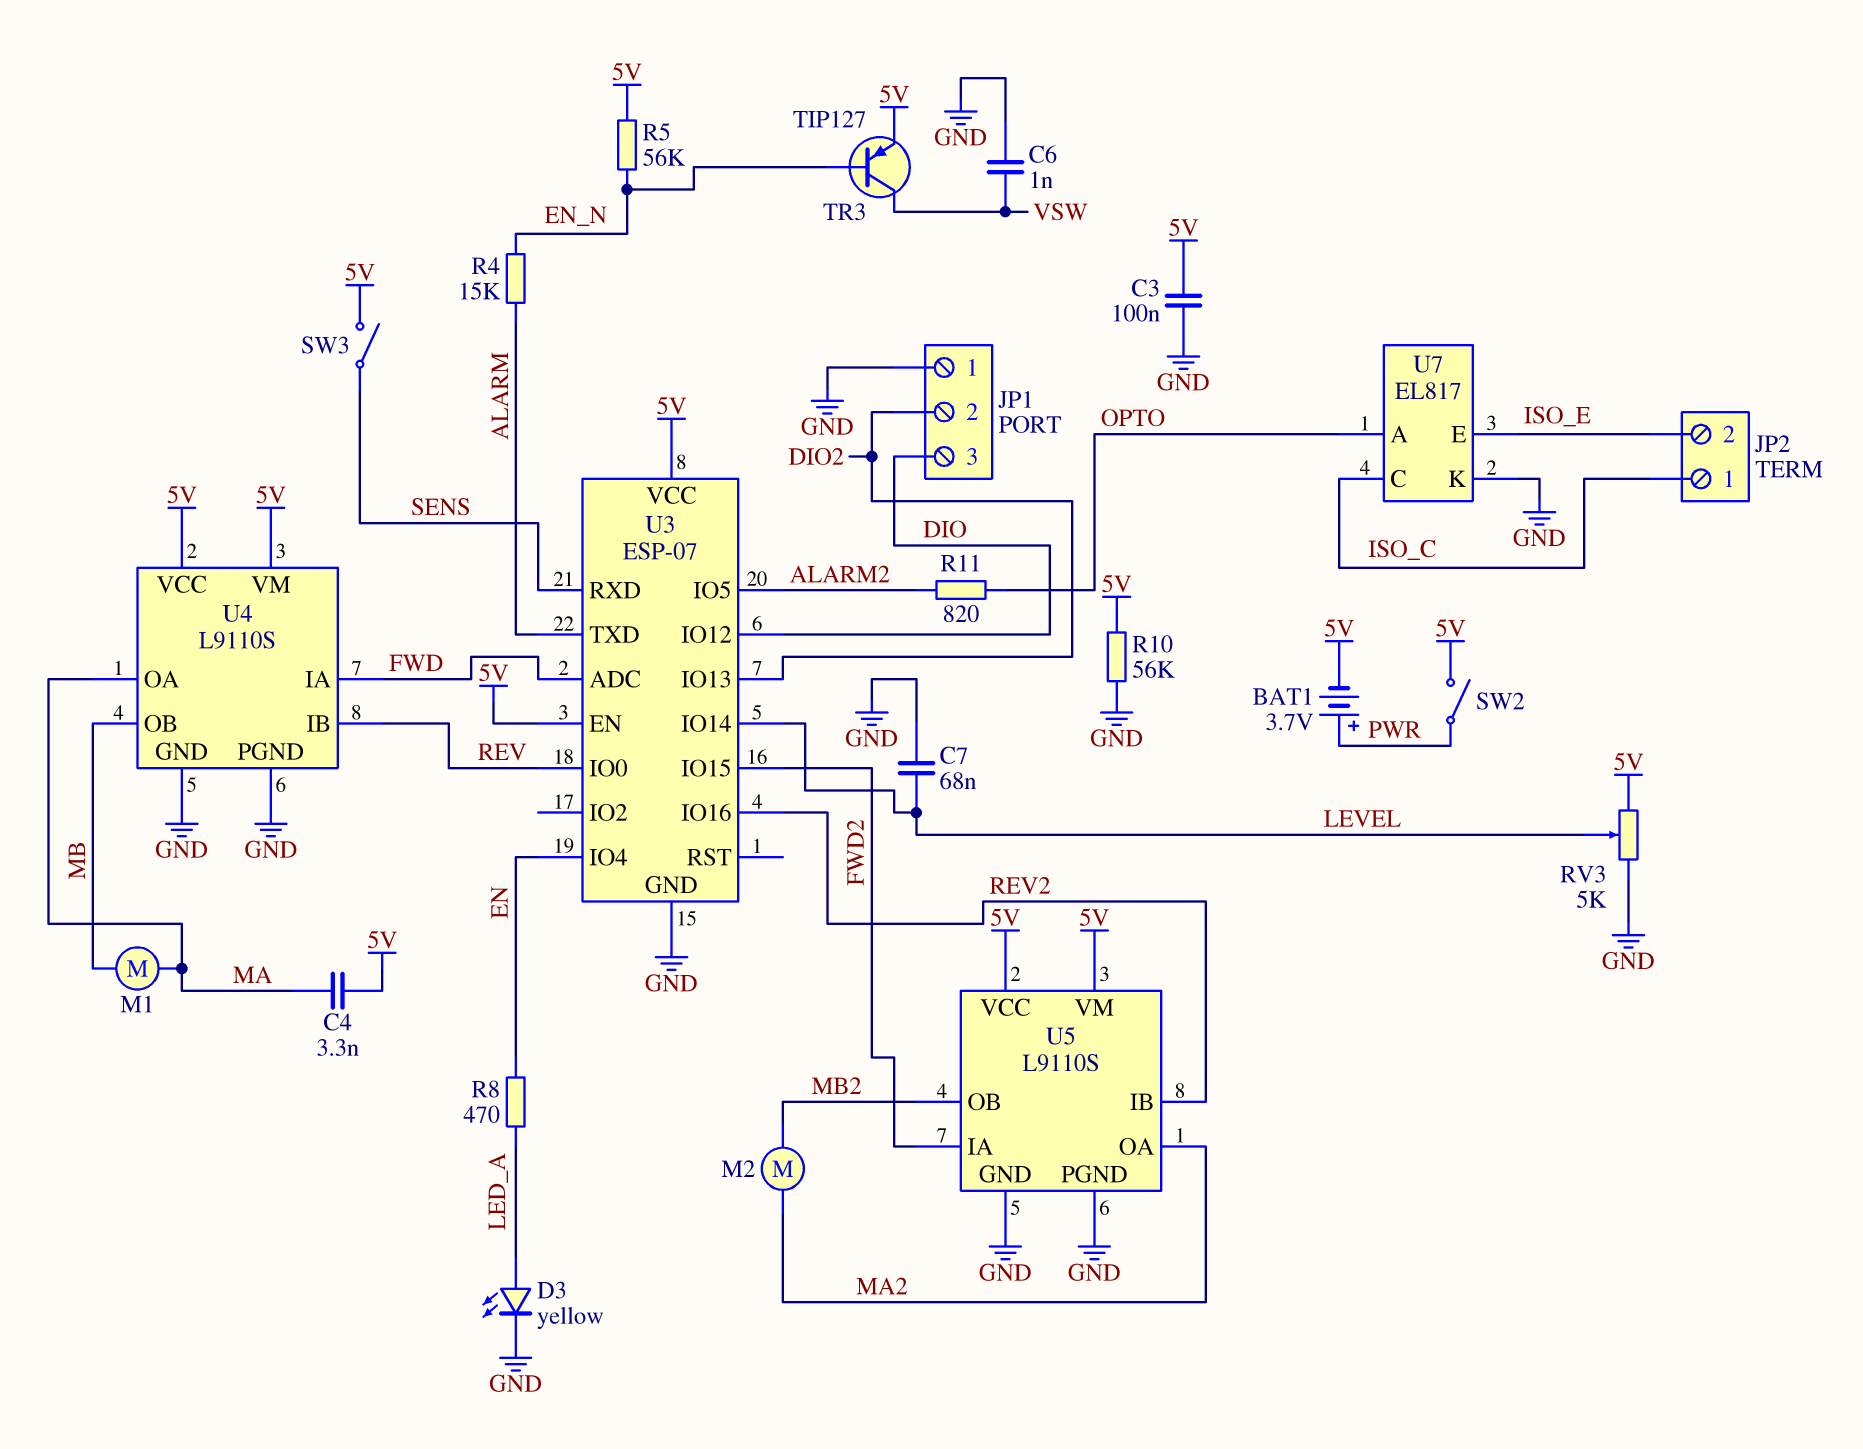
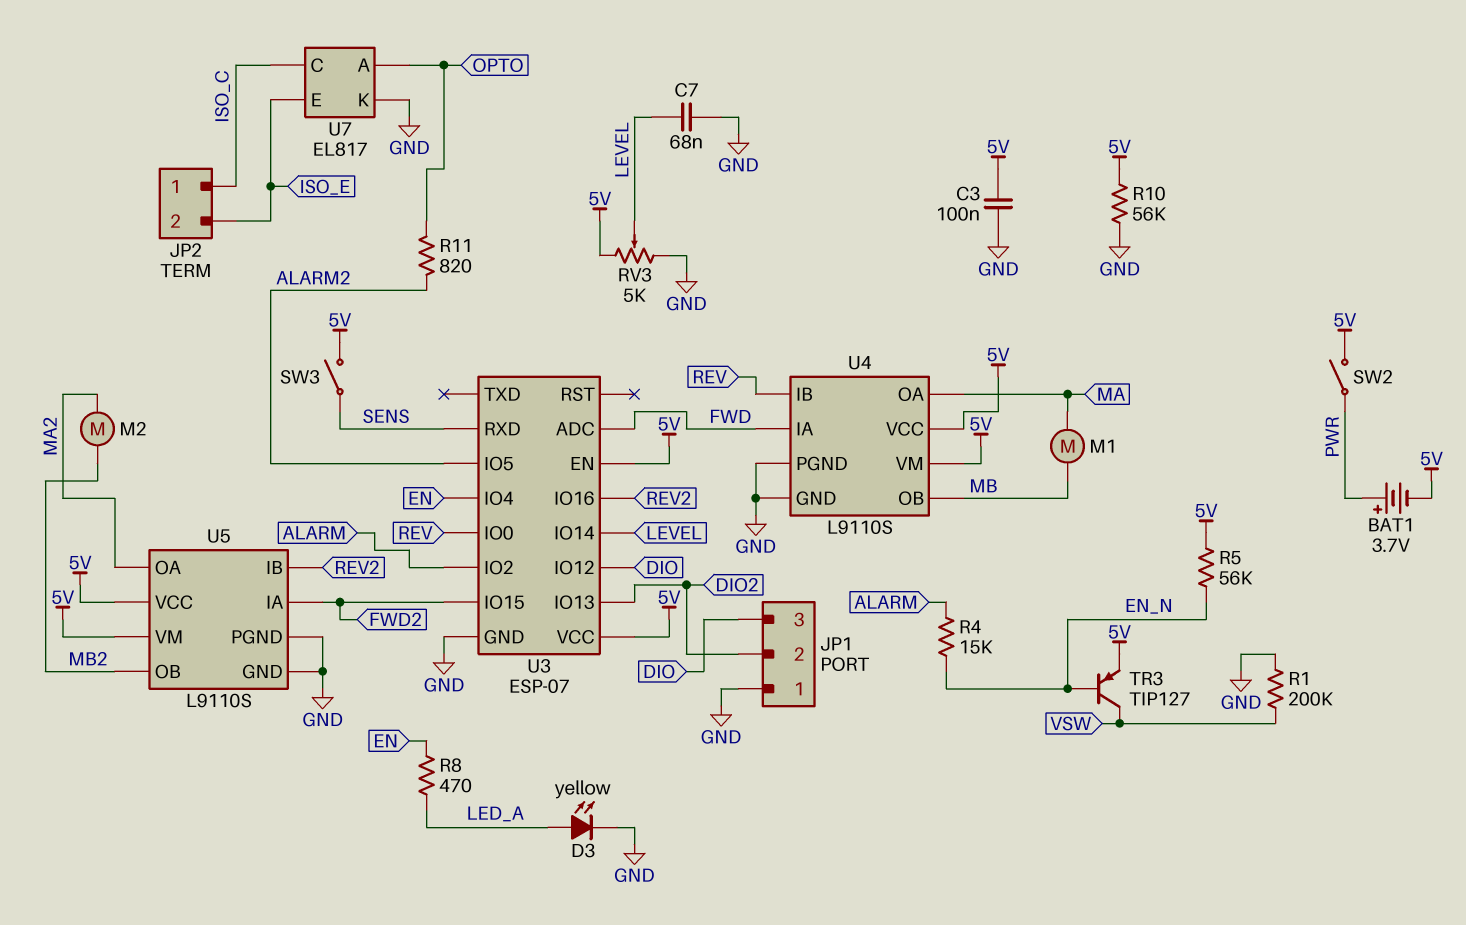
C4: 3.3nF (5V, MA) -> none
C6: 1nF (GND, VSW) -> none
R1: none -> 200k (GND, VSW)
U3 pin IO2: none -> ALARM
U3 pin TXD: ALARM -> none

